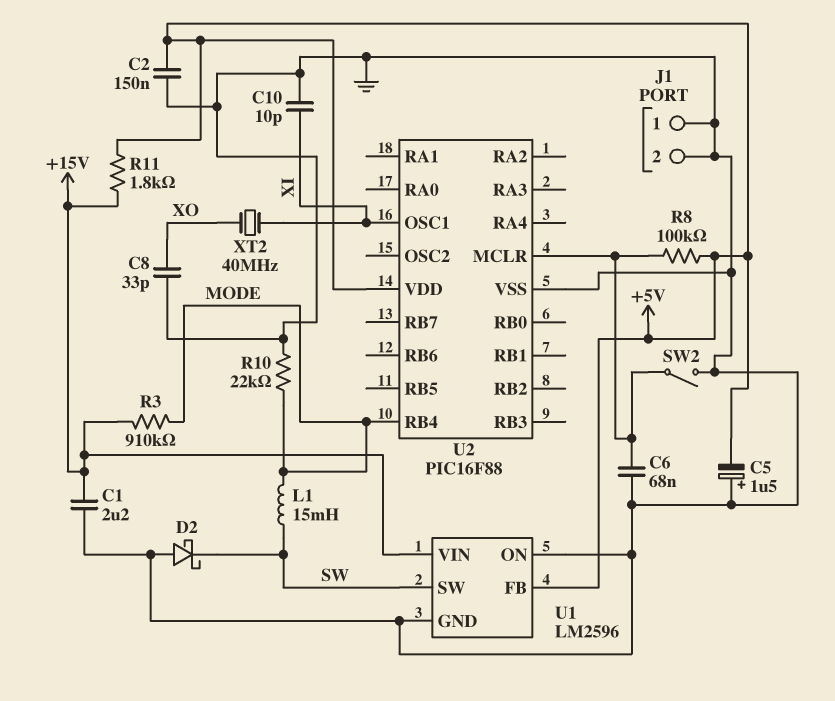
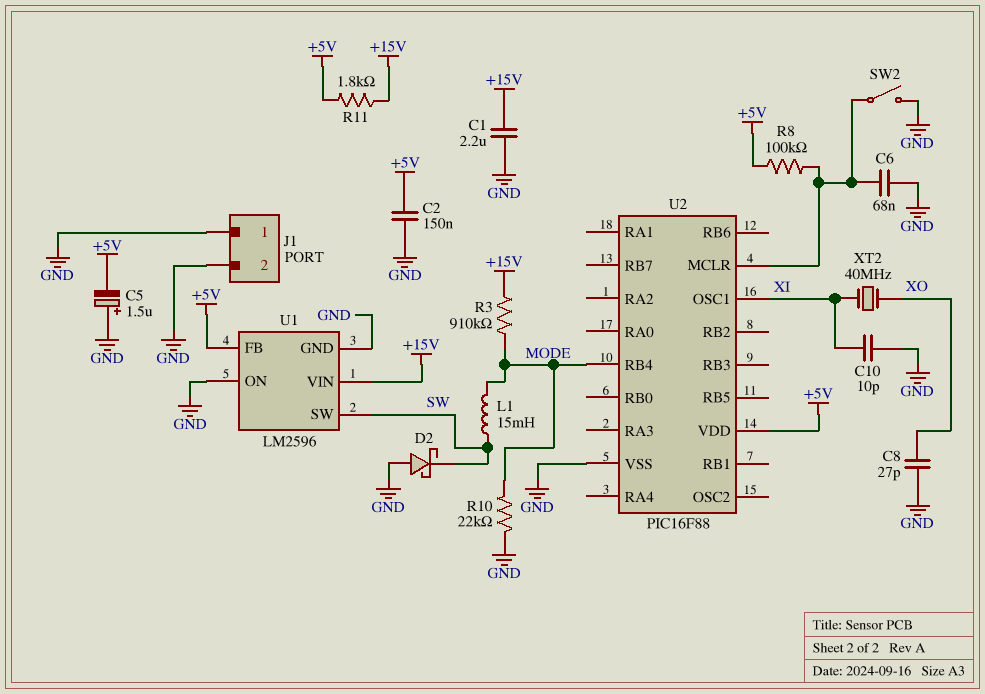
C8: 33pF (GND, XO) -> 27pF (GND, XO)

